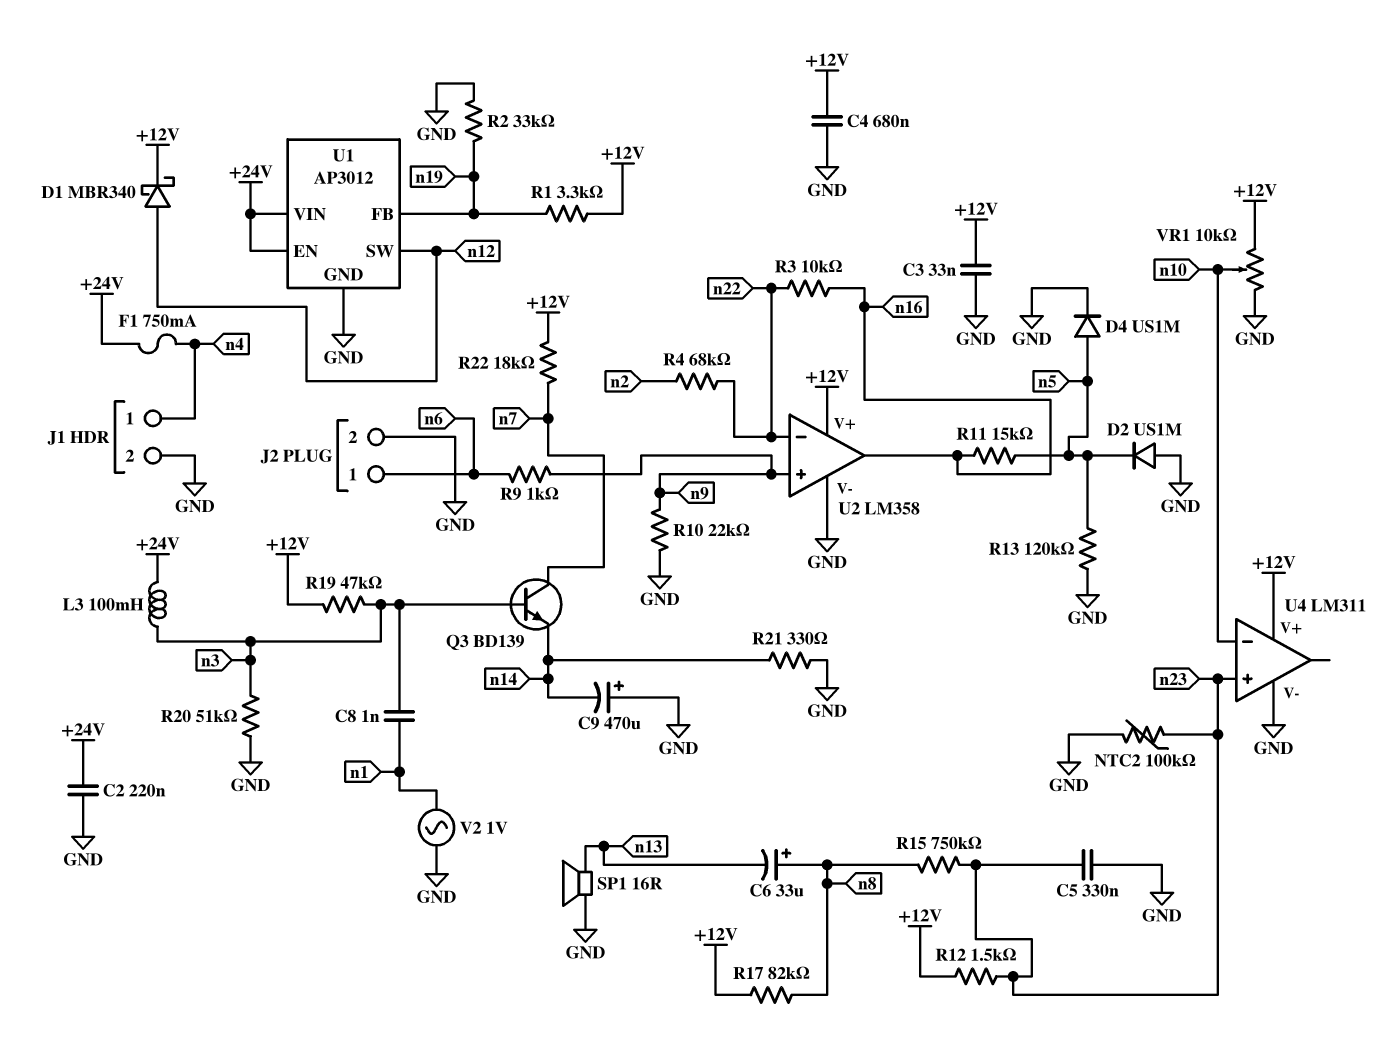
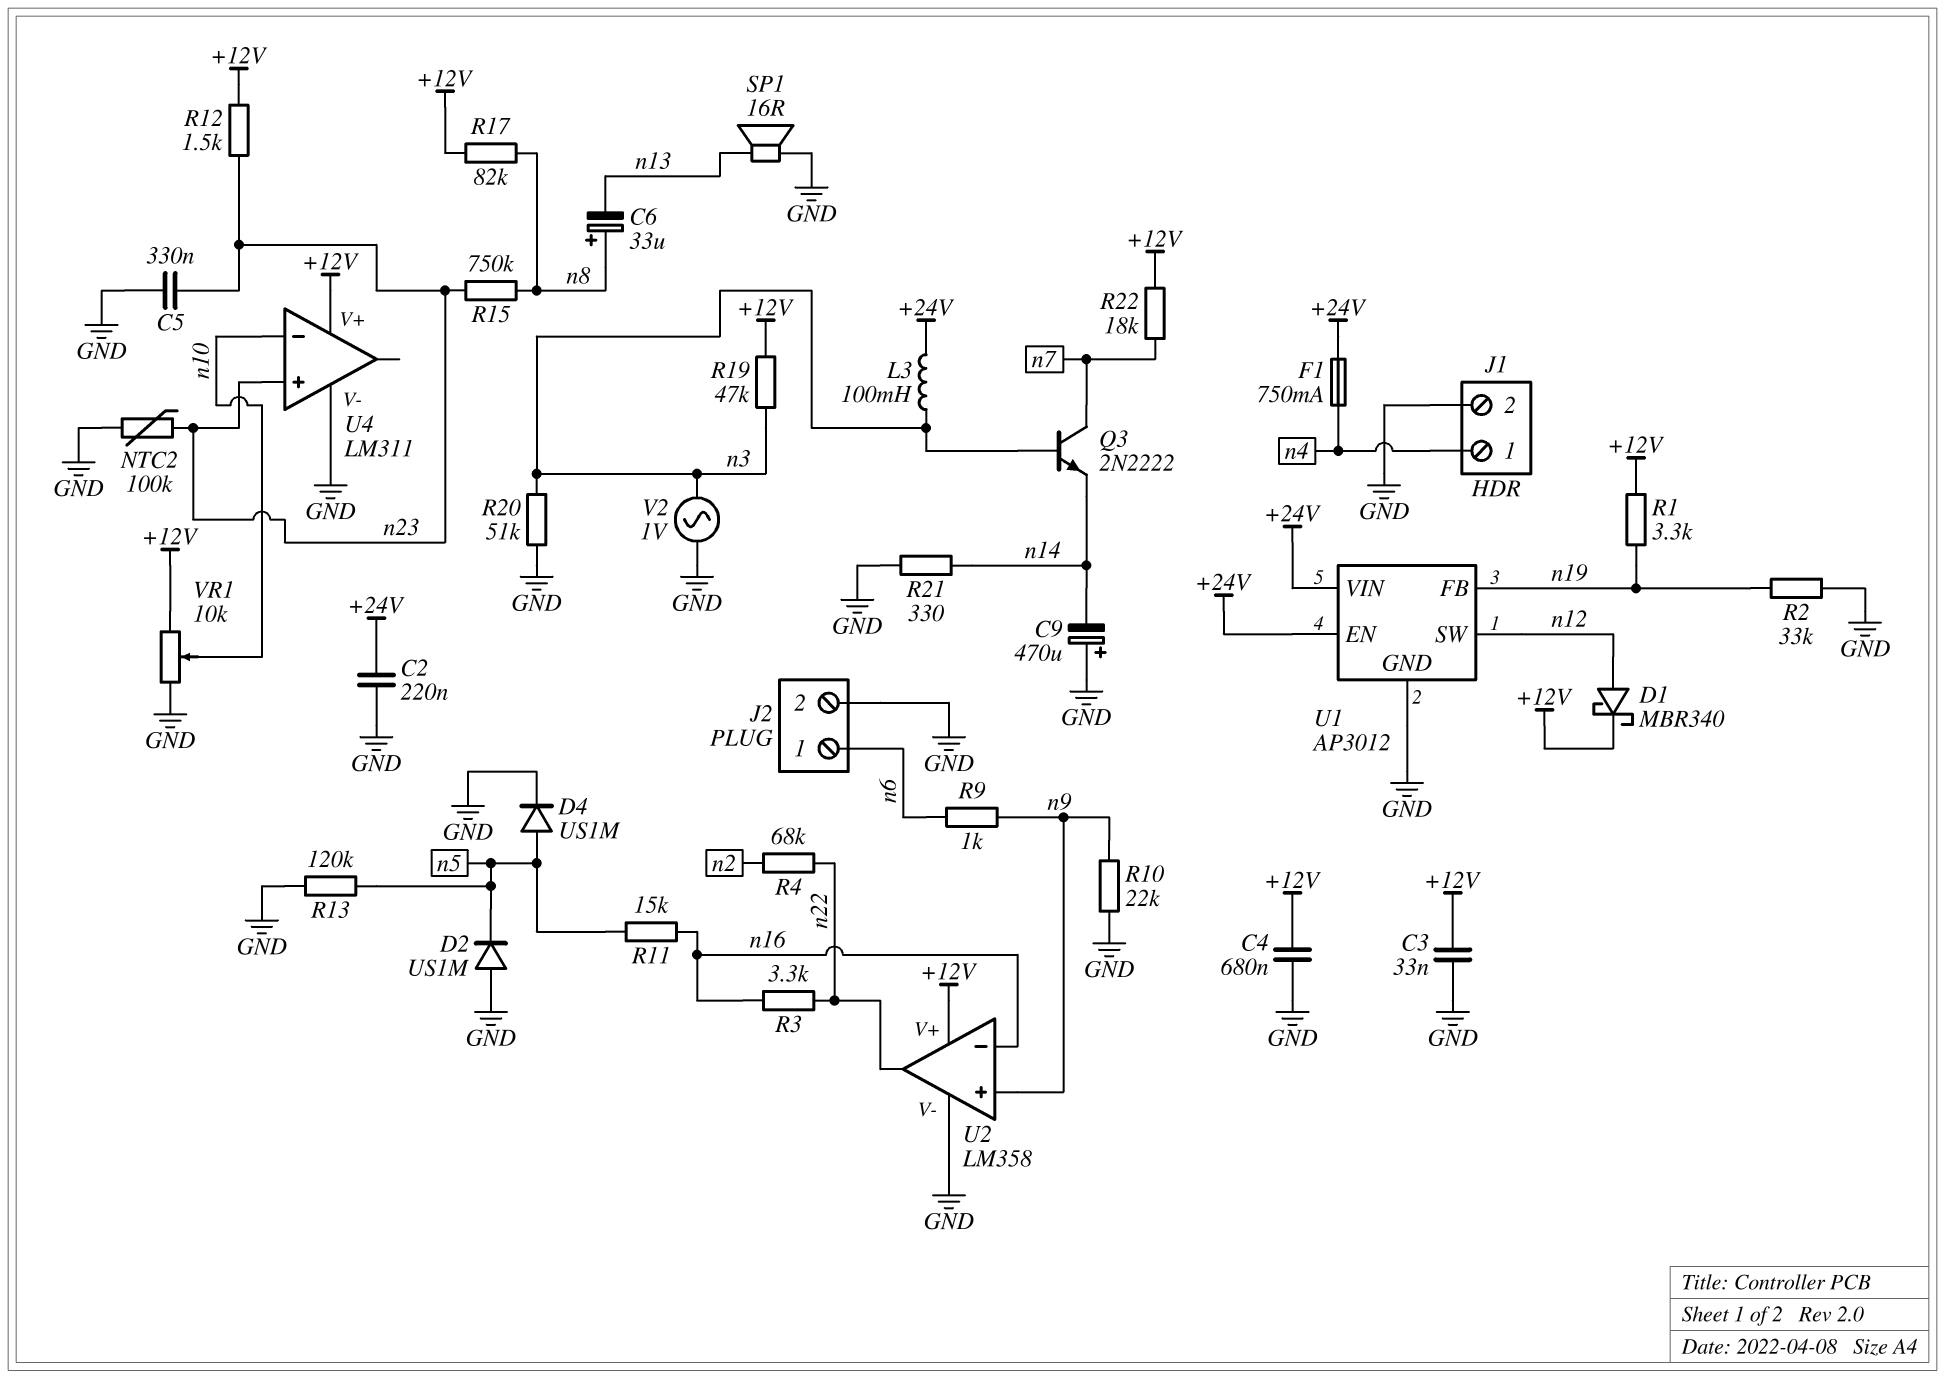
C8: 1nF (n1, n3) -> none
Q3: NPN BD139 (B n3, C n7, E n14) -> NPN 2N2222 (B n3, C n7, E n14)
R3: 10k (n16, n22) -> 3.3k (n16, n22)
U2 pin in-: n22 -> n16
U2 pin out: n16 -> n22
V2: AC 1V (GND, n1) -> AC 1V (GND, n3)

